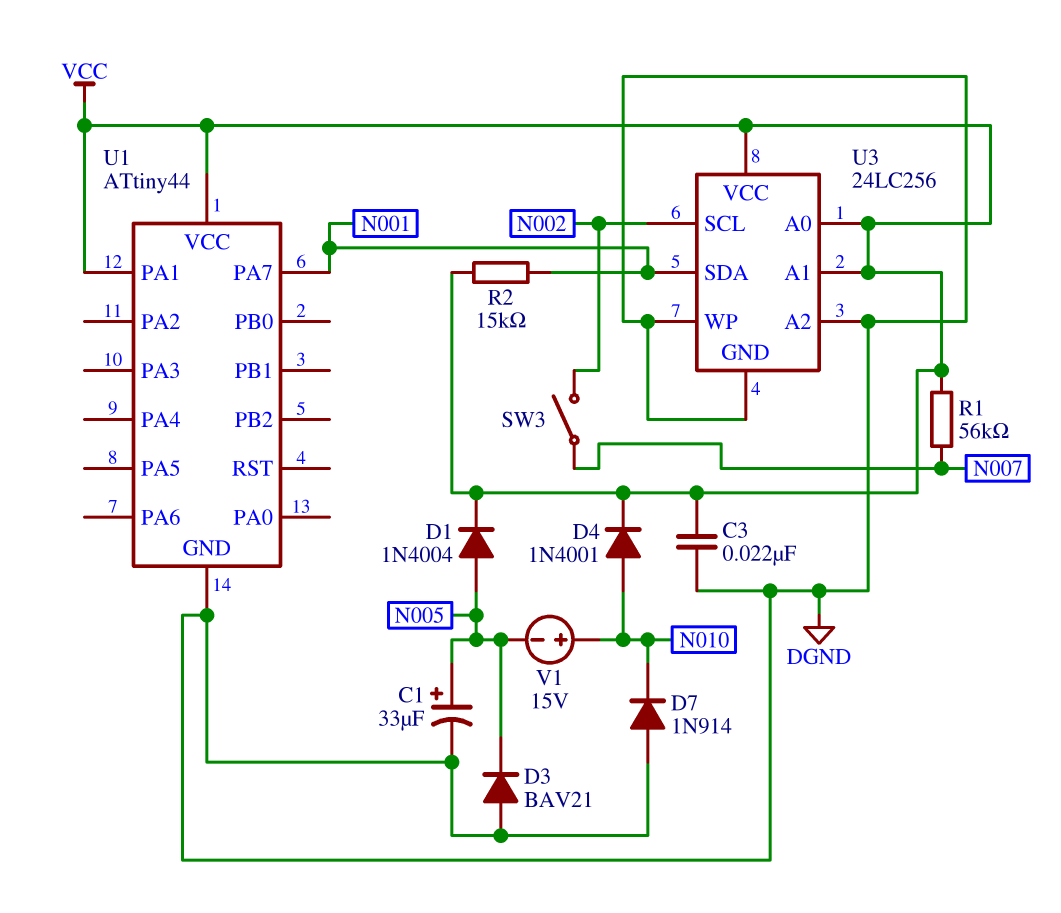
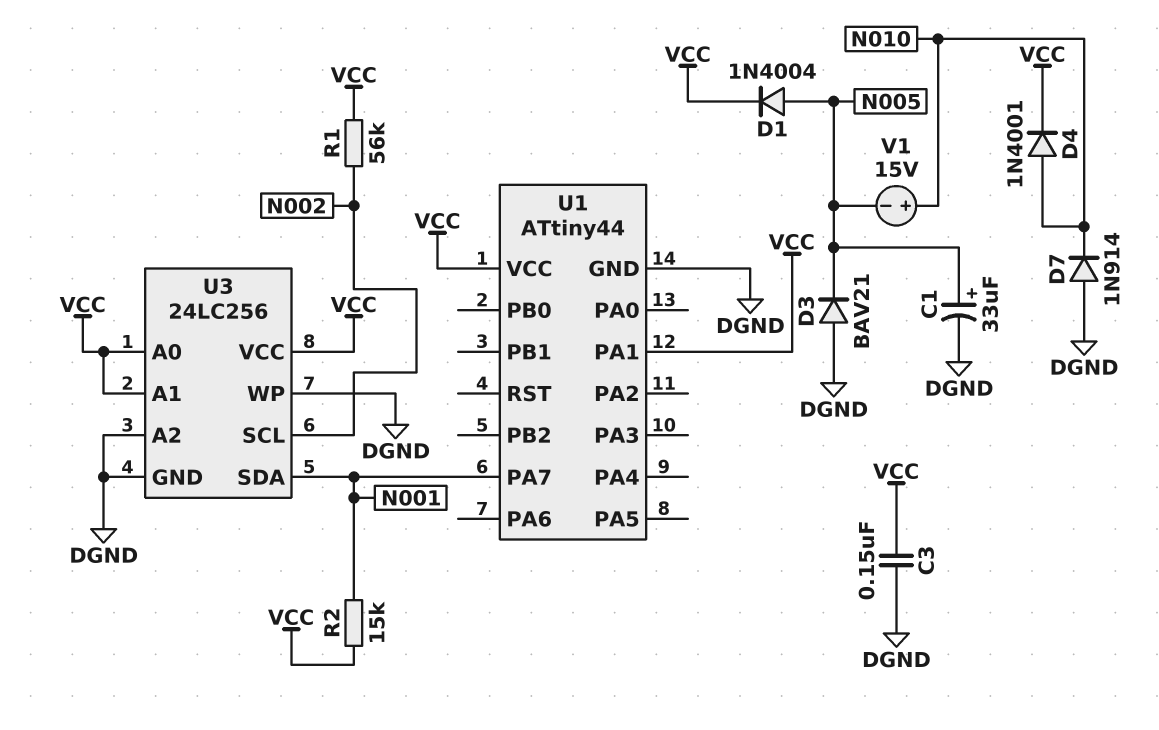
C3: 22nF (DGND, VCC) -> 150nF (DGND, VCC)
R1: 56k (N007, VCC) -> 56k (N002, VCC)
SW3: switch (N002, N007) -> none

